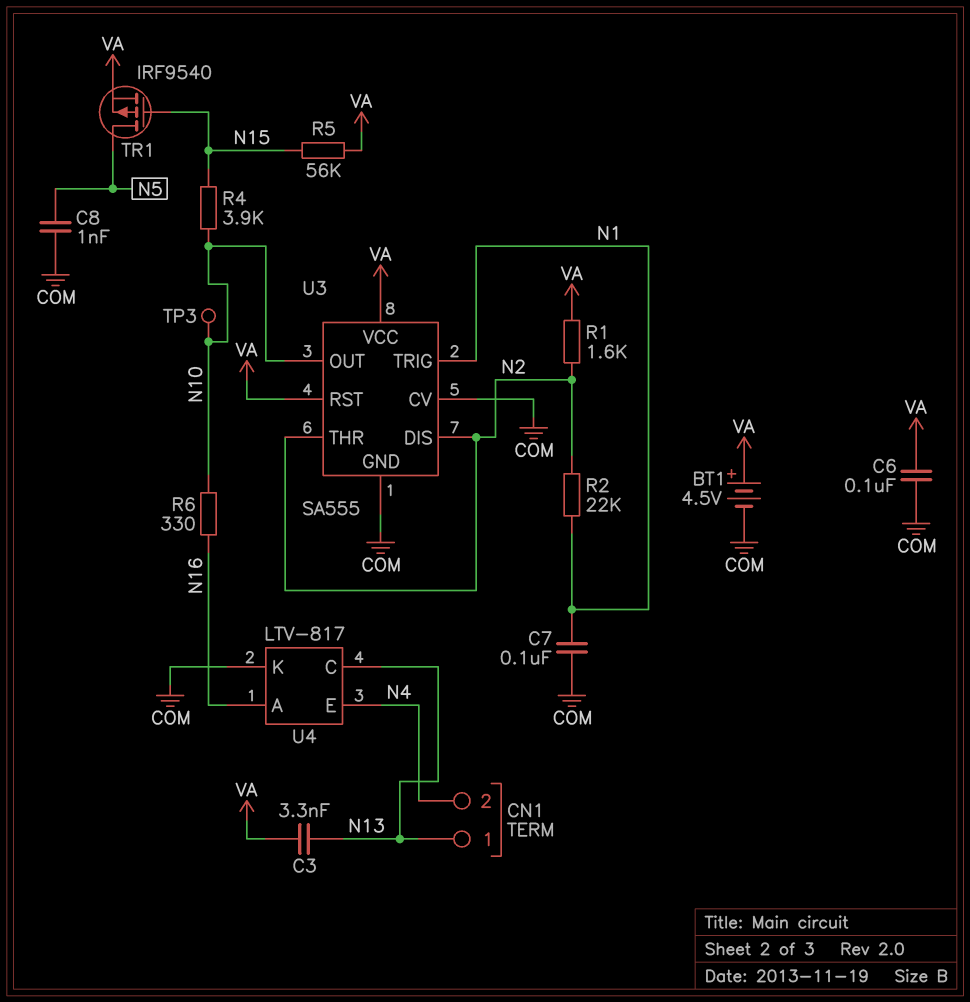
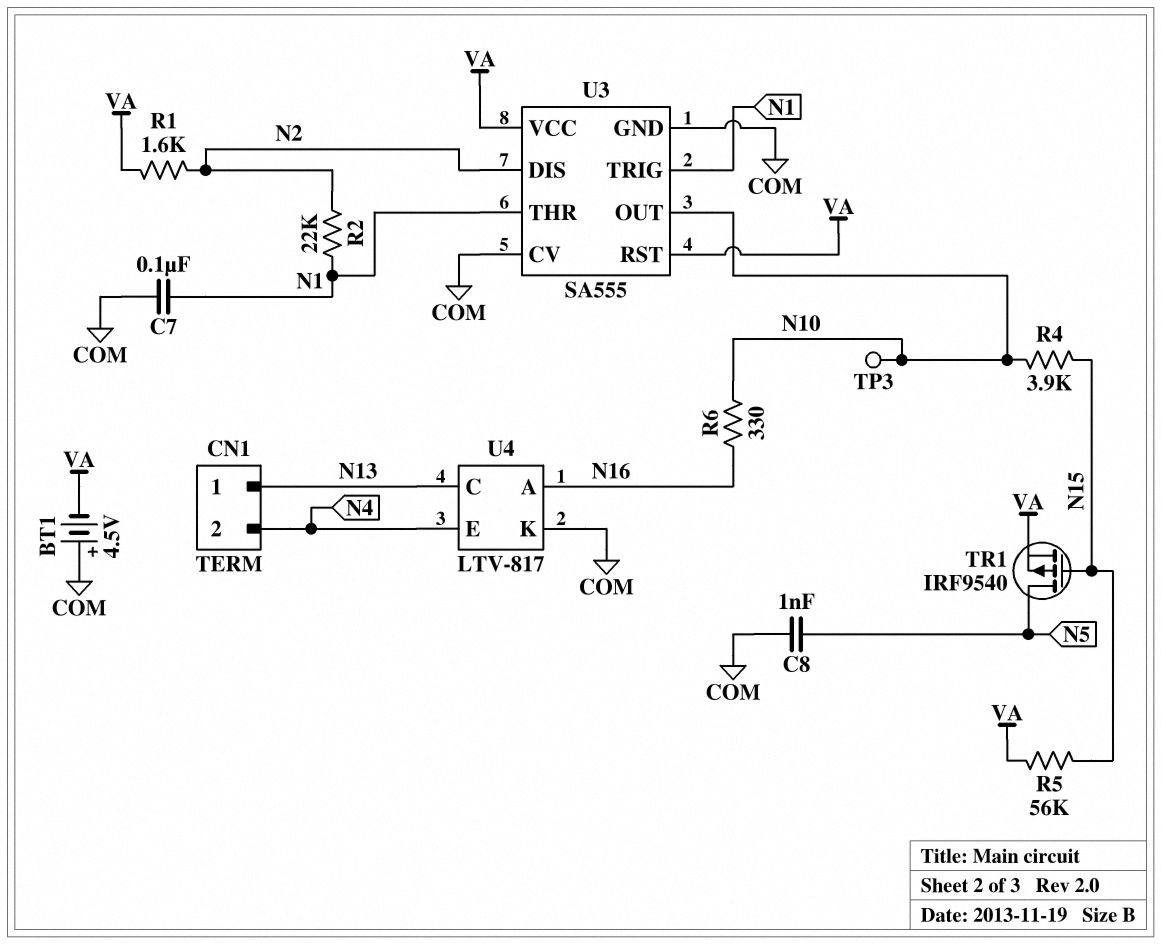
BT1: 4.5V (plus VA, minus COM) -> 4.5V (plus COM, minus VA)
C3: 3.3nF (N13, VA) -> none
C6: 100nF (COM, VA) -> none
U3 pin THR: N2 -> N1

